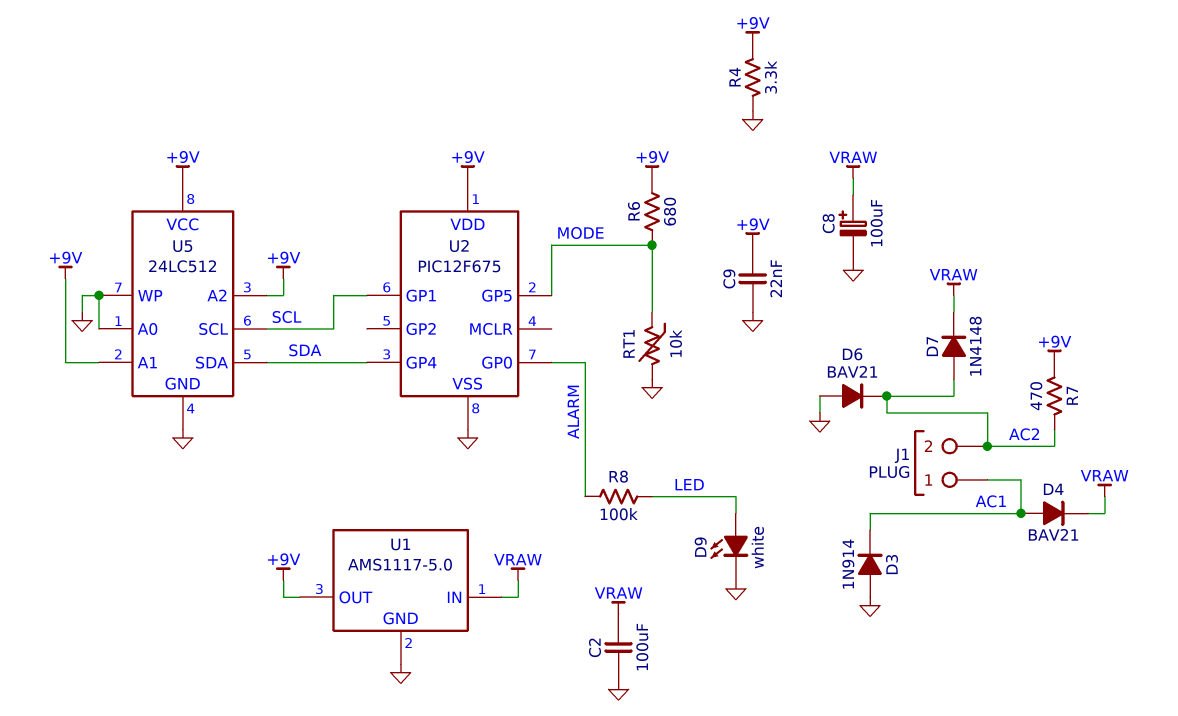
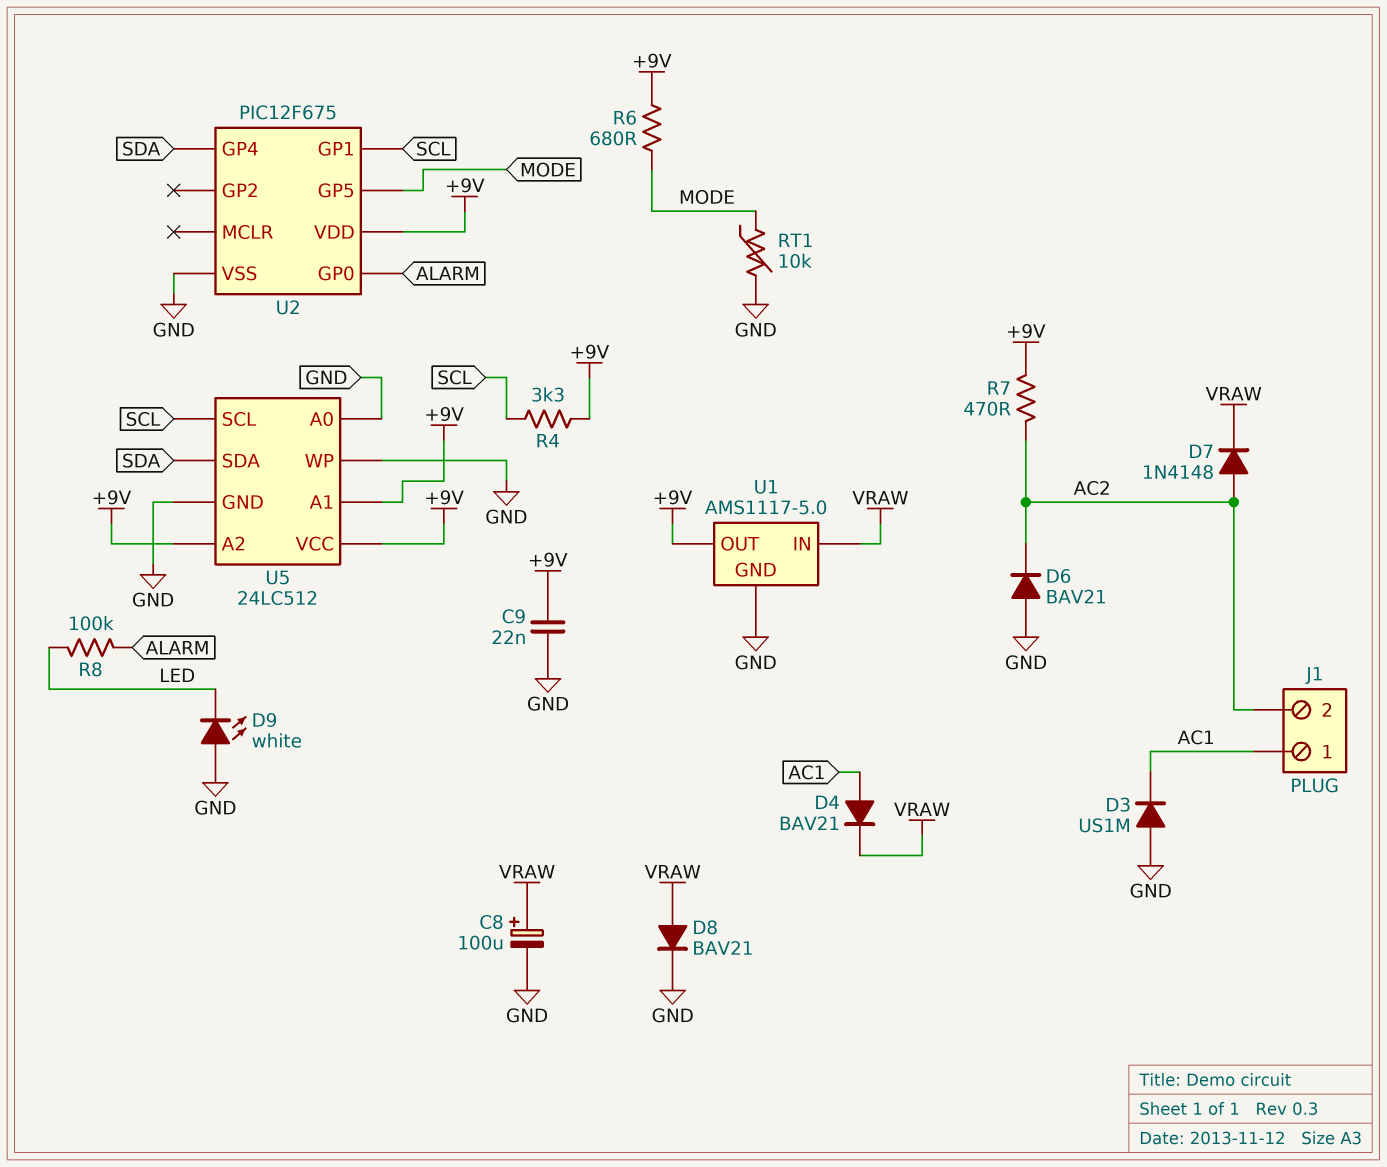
C2: 100uF (GND, VRAW) -> none
D3: diode 1N914 (A GND, K AC1) -> diode US1M (A GND, K AC1)
D8: none -> diode BAV21 (A VRAW, K GND)
D9: LED white (A LED, K GND) -> LED white (A GND, K LED)
R4: 3.3k (+9V, GND) -> 3.3k (+9V, SCL)

